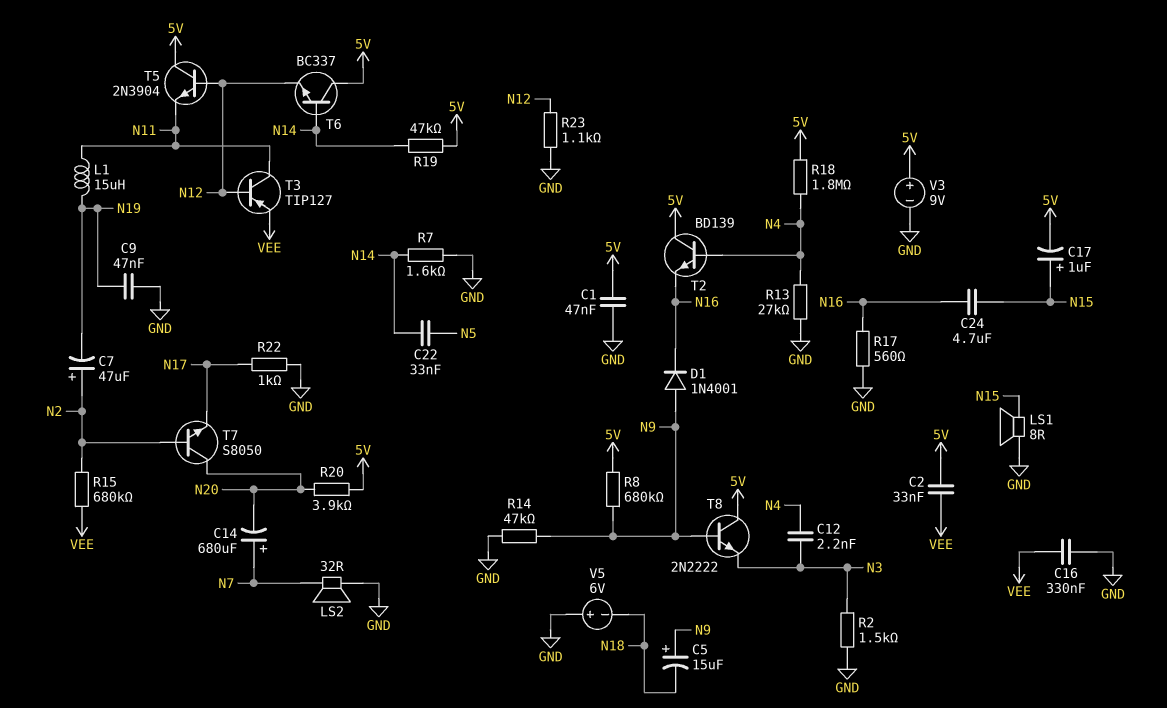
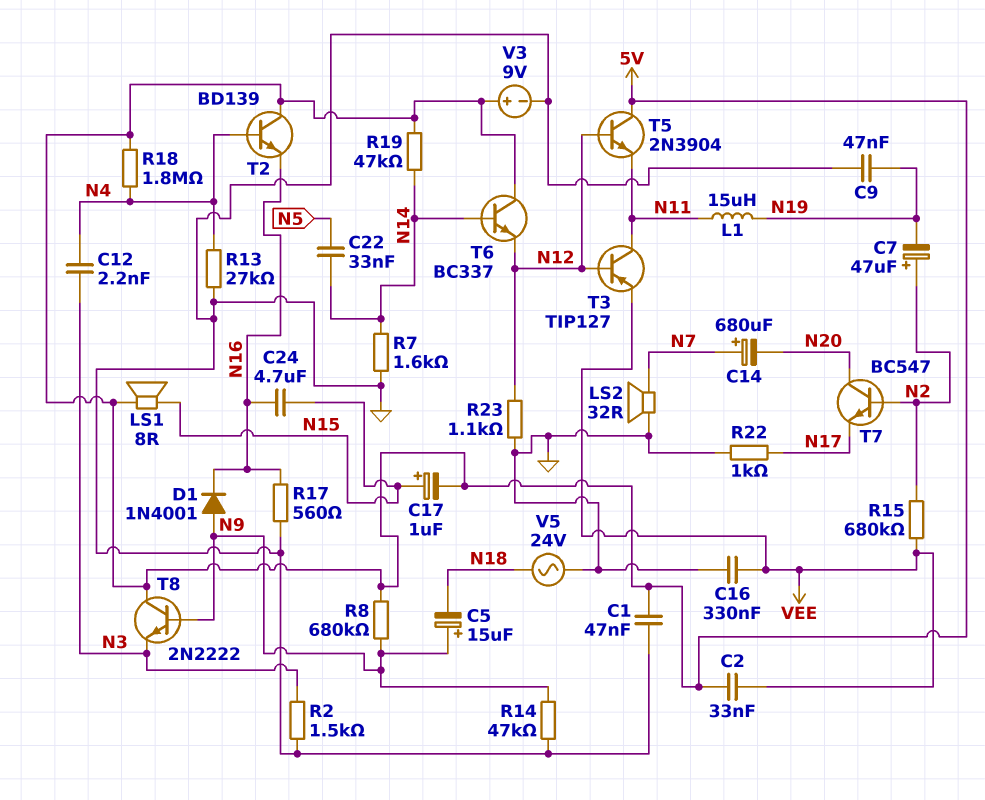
LS1: speaker 8R (GND, N15) -> speaker 8R (5V, N15)
R20: 3.9k (5V, N20) -> none
T7: NPN S8050 (B N2, C N20, E N17) -> NPN BC547 (B N2, C N20, E N17)
V5: 6V (plus GND, minus N18) -> AC 24V (GND, N18)

